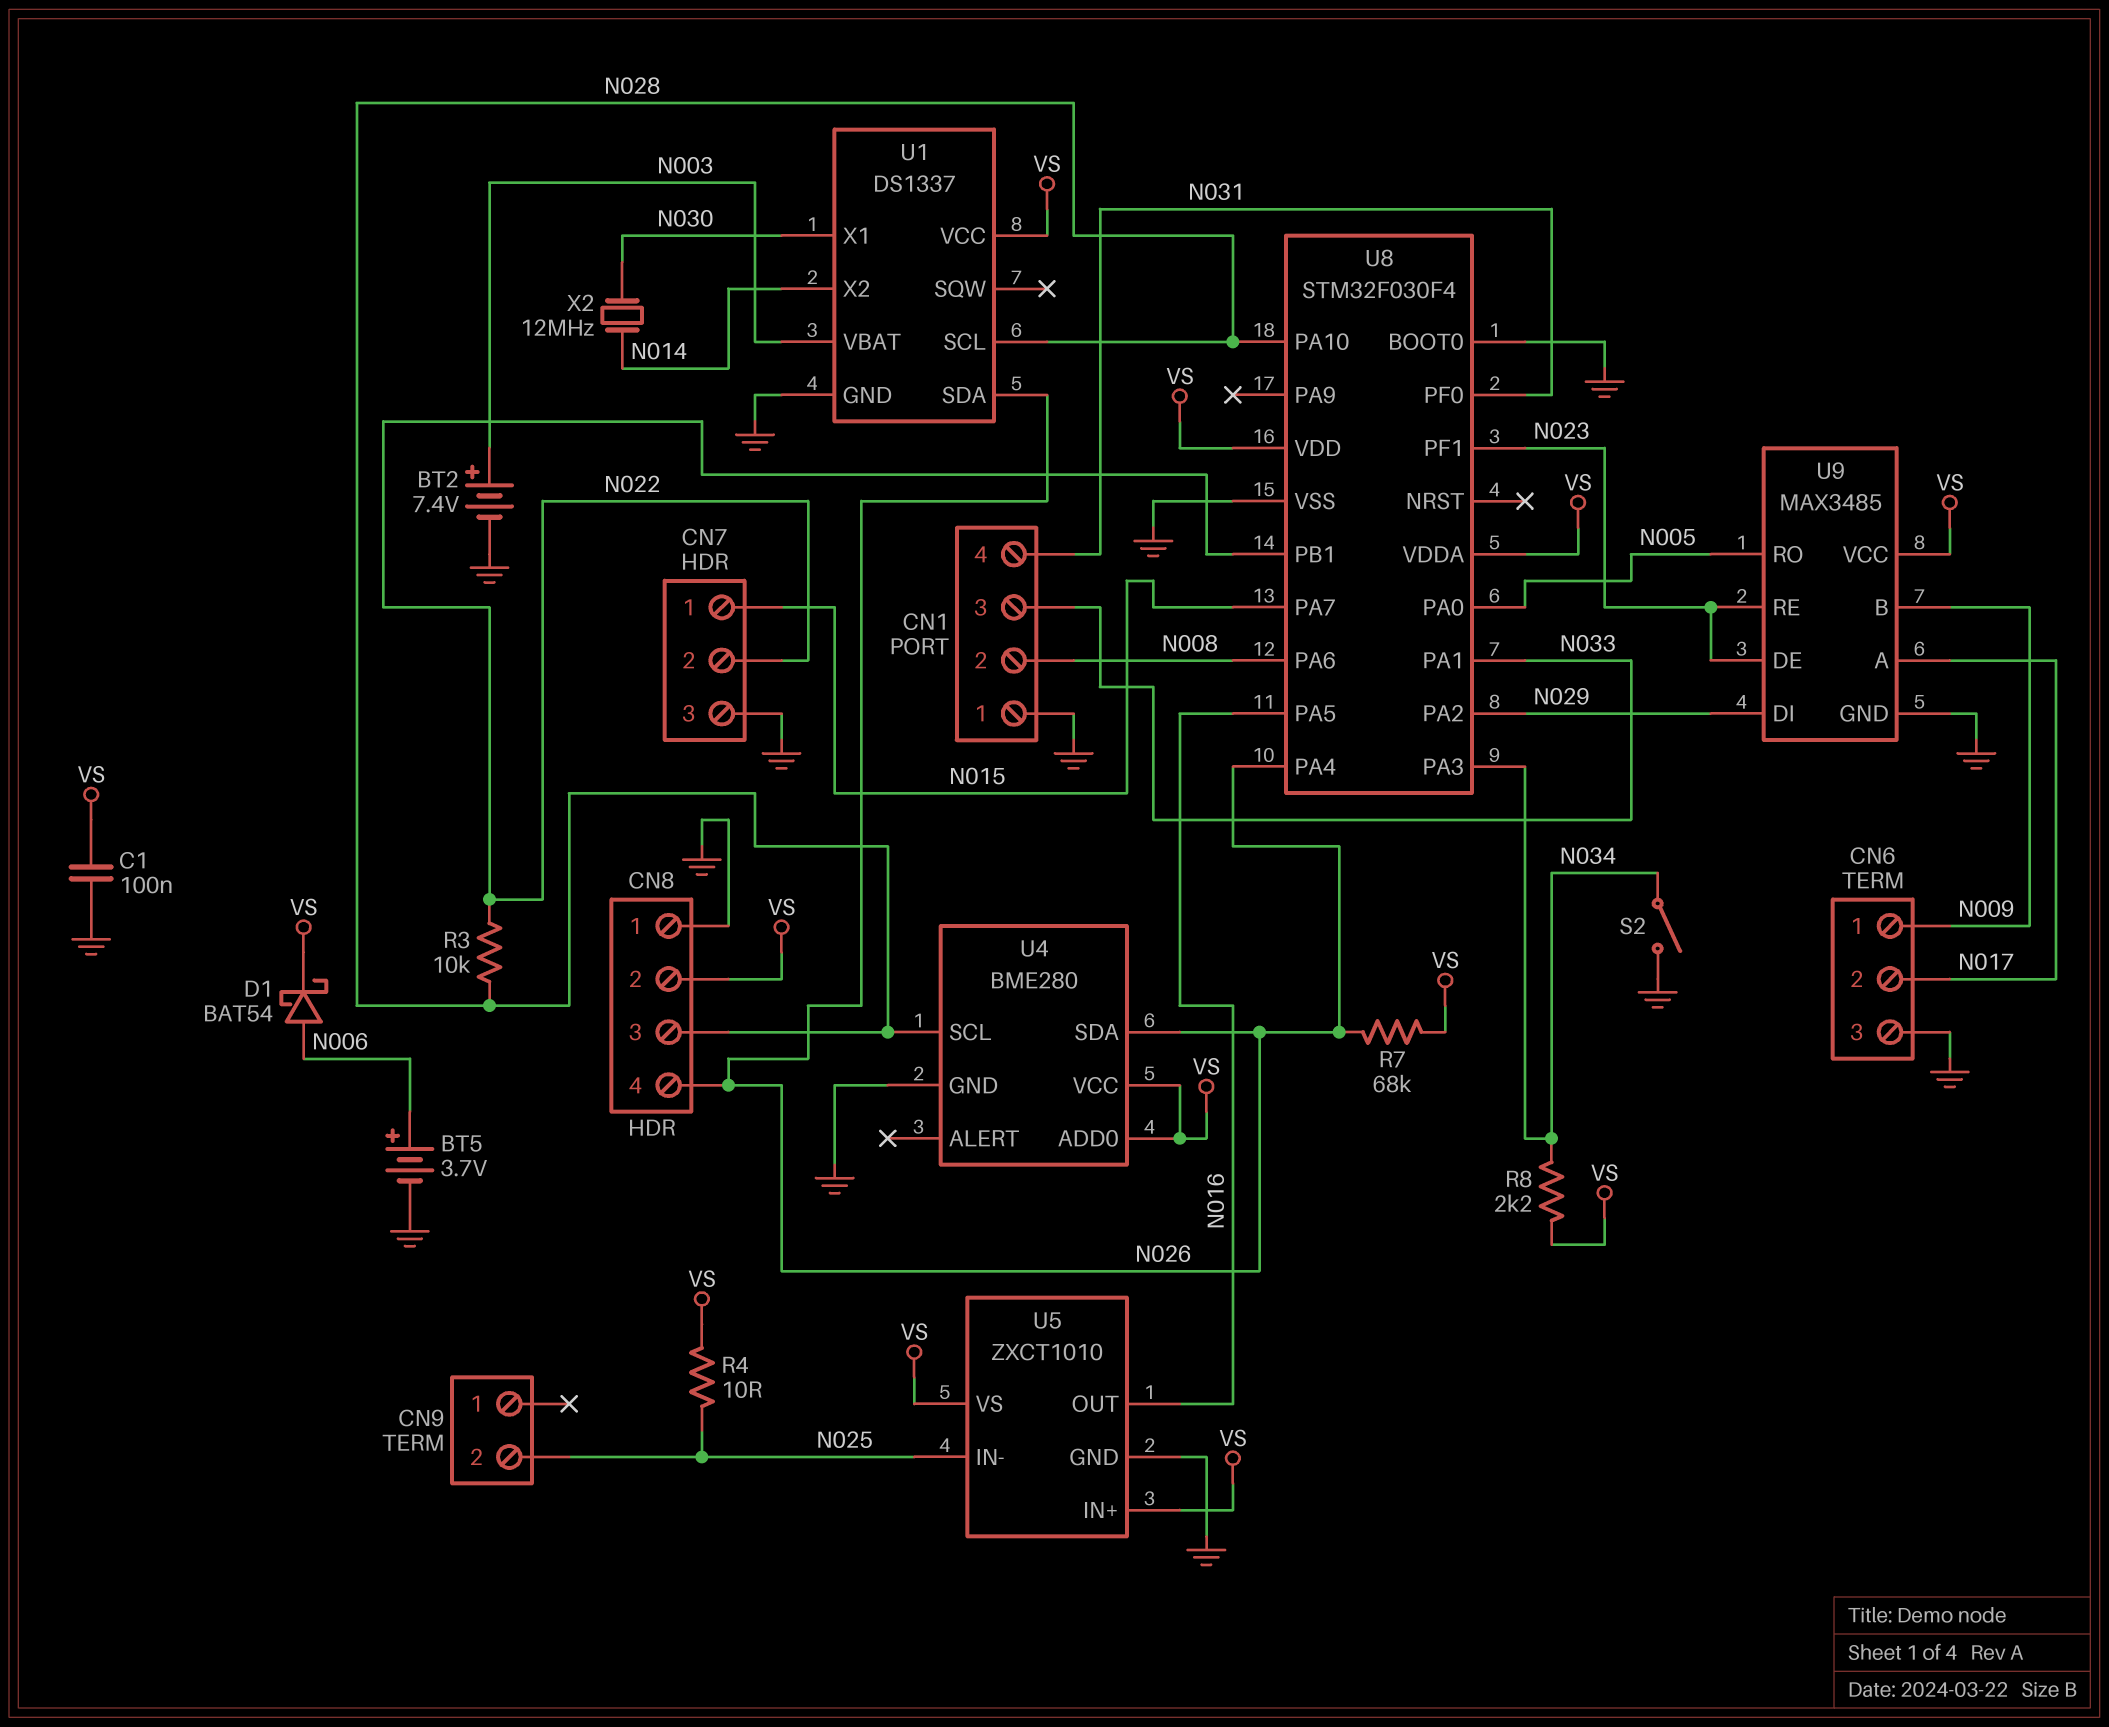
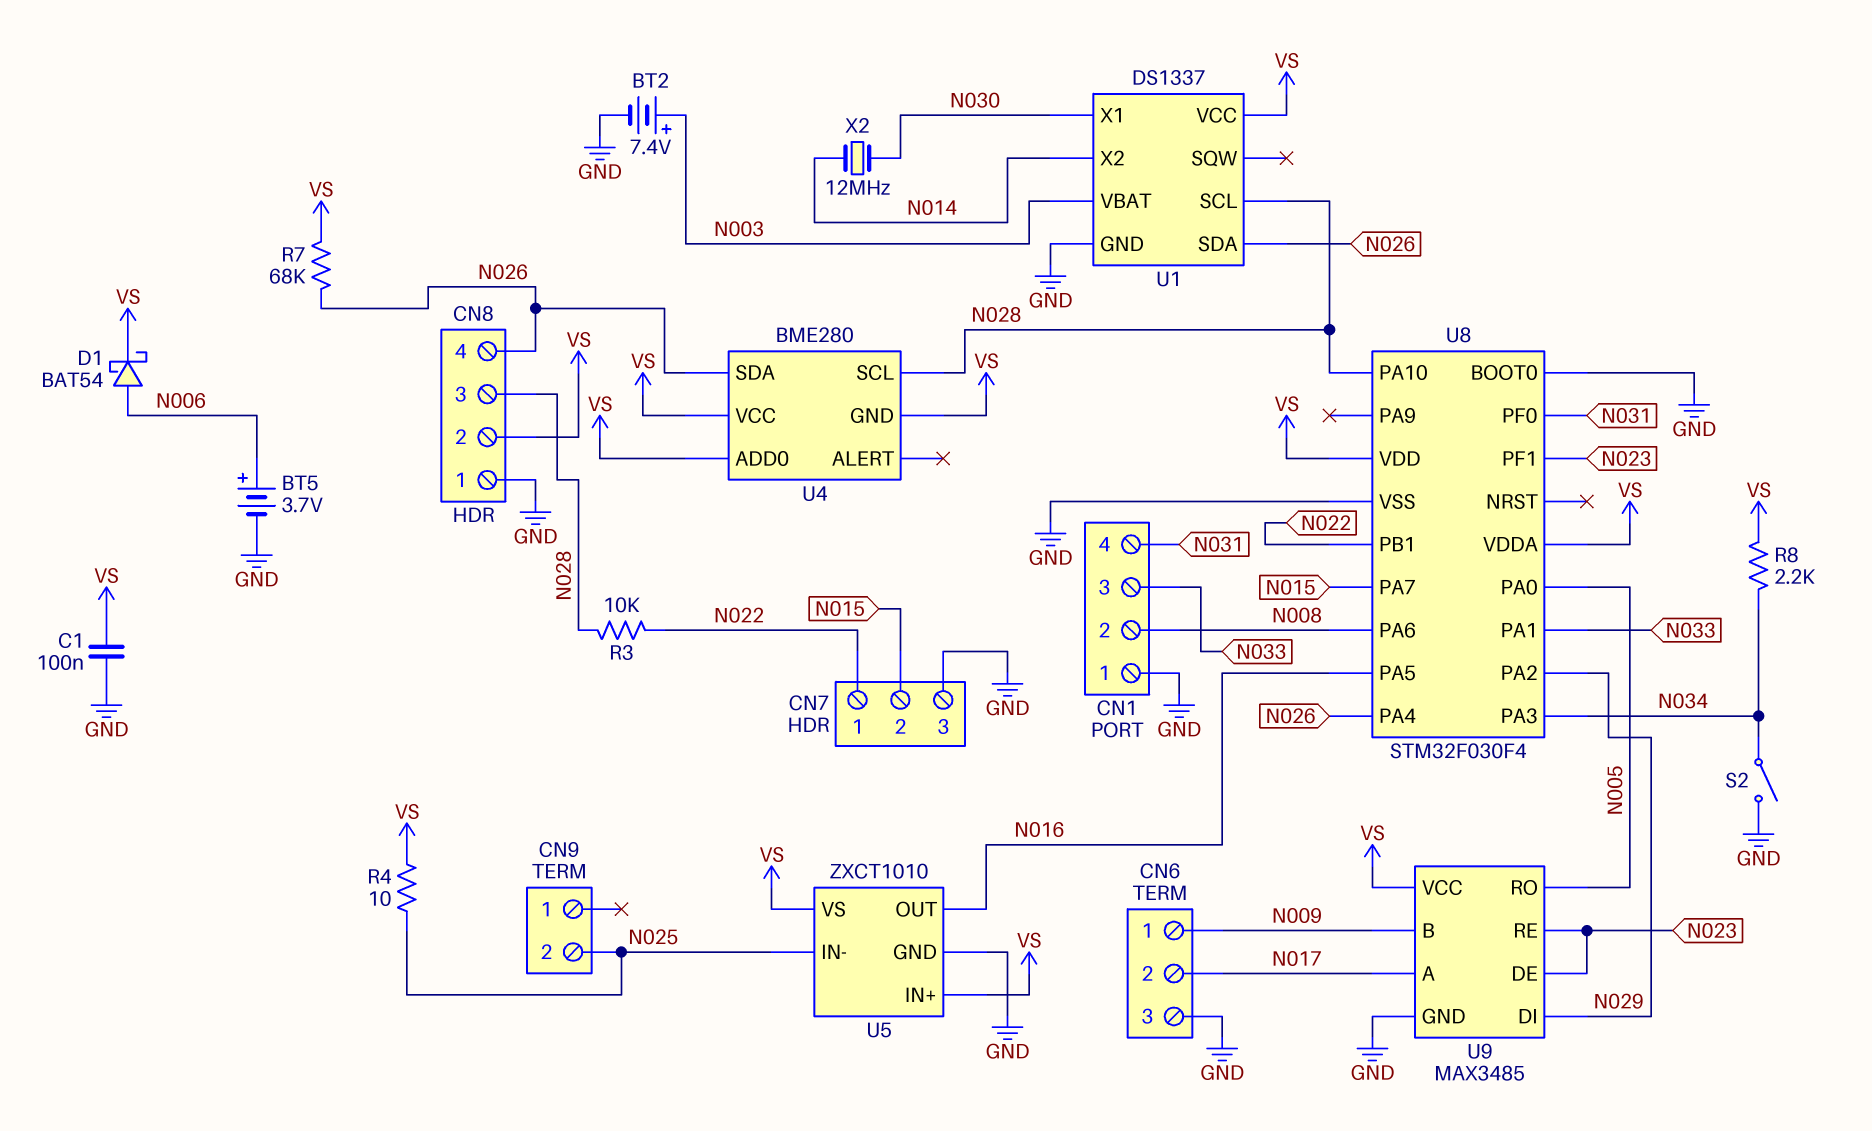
CN7 pin 1: N015 -> N022
CN7 pin 2: N022 -> N015
U4 pin GND: GND -> VS

